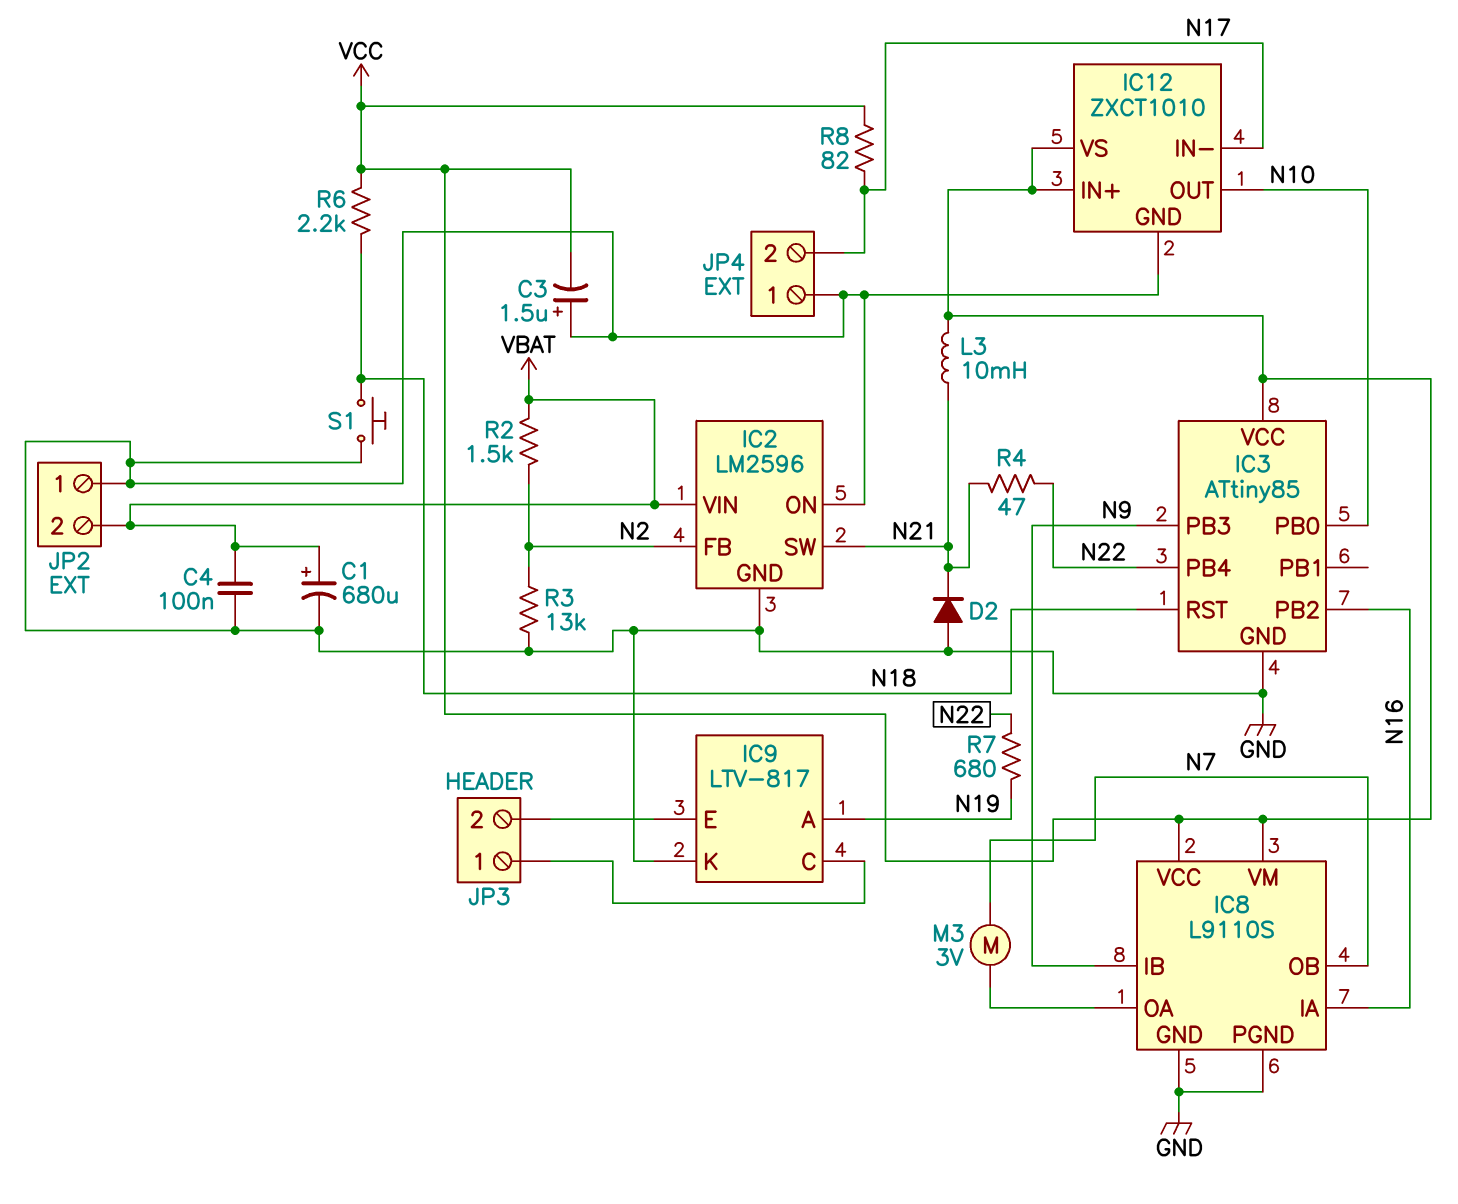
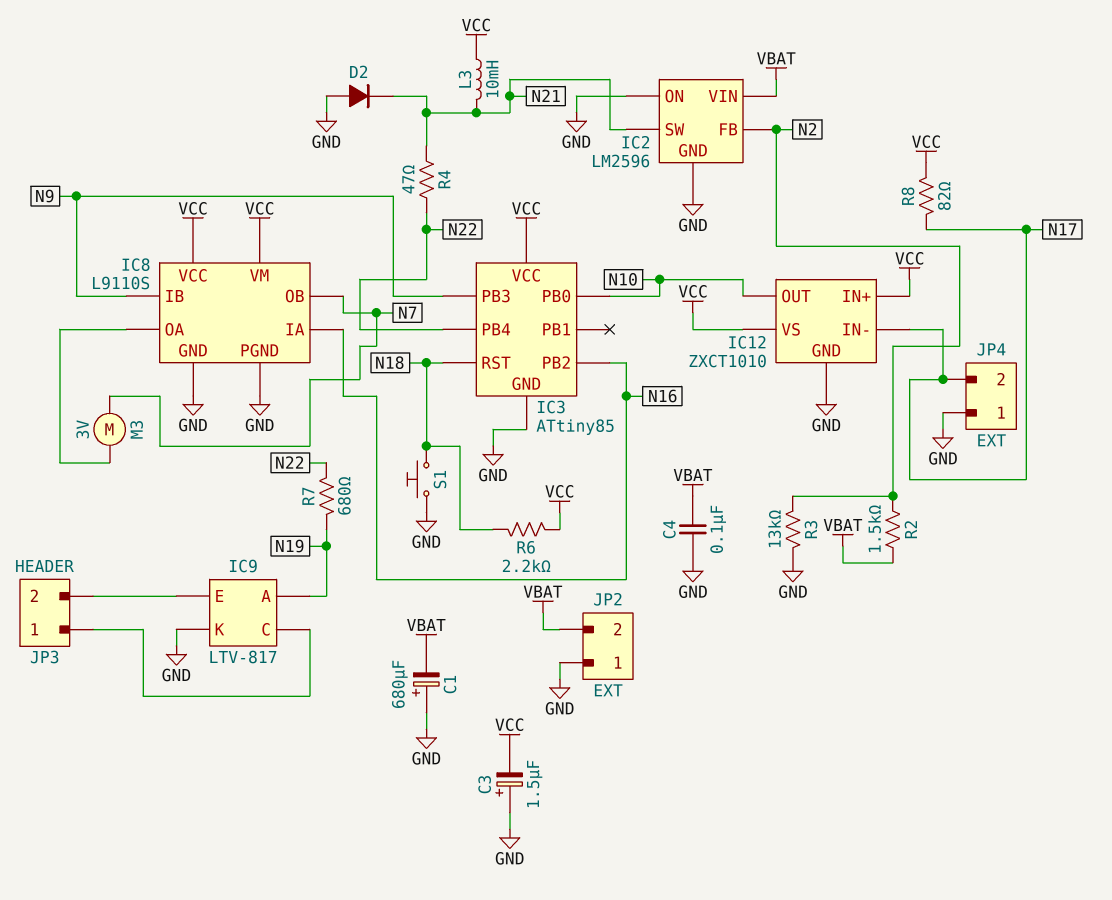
C1: 680uF (plus VBAT, minus GND) -> 680uF (plus GND, minus VBAT)

